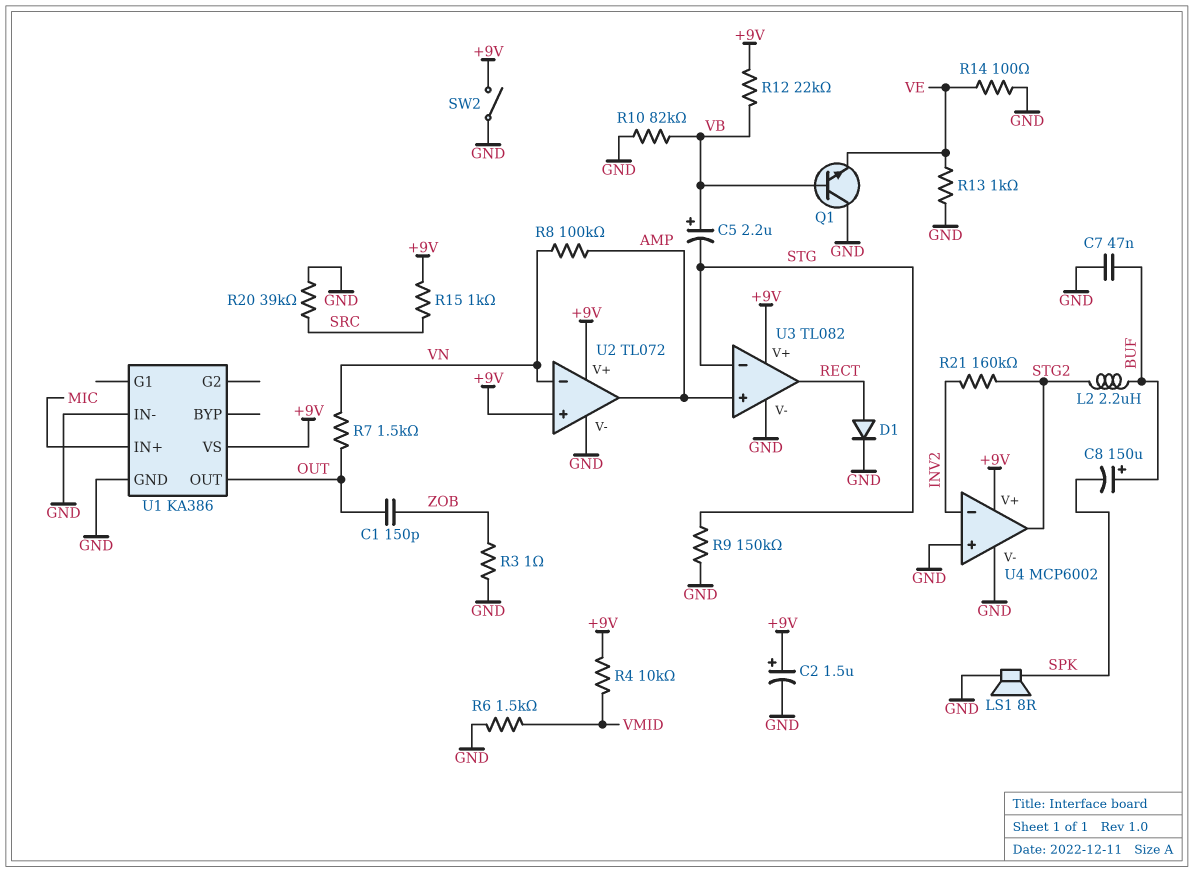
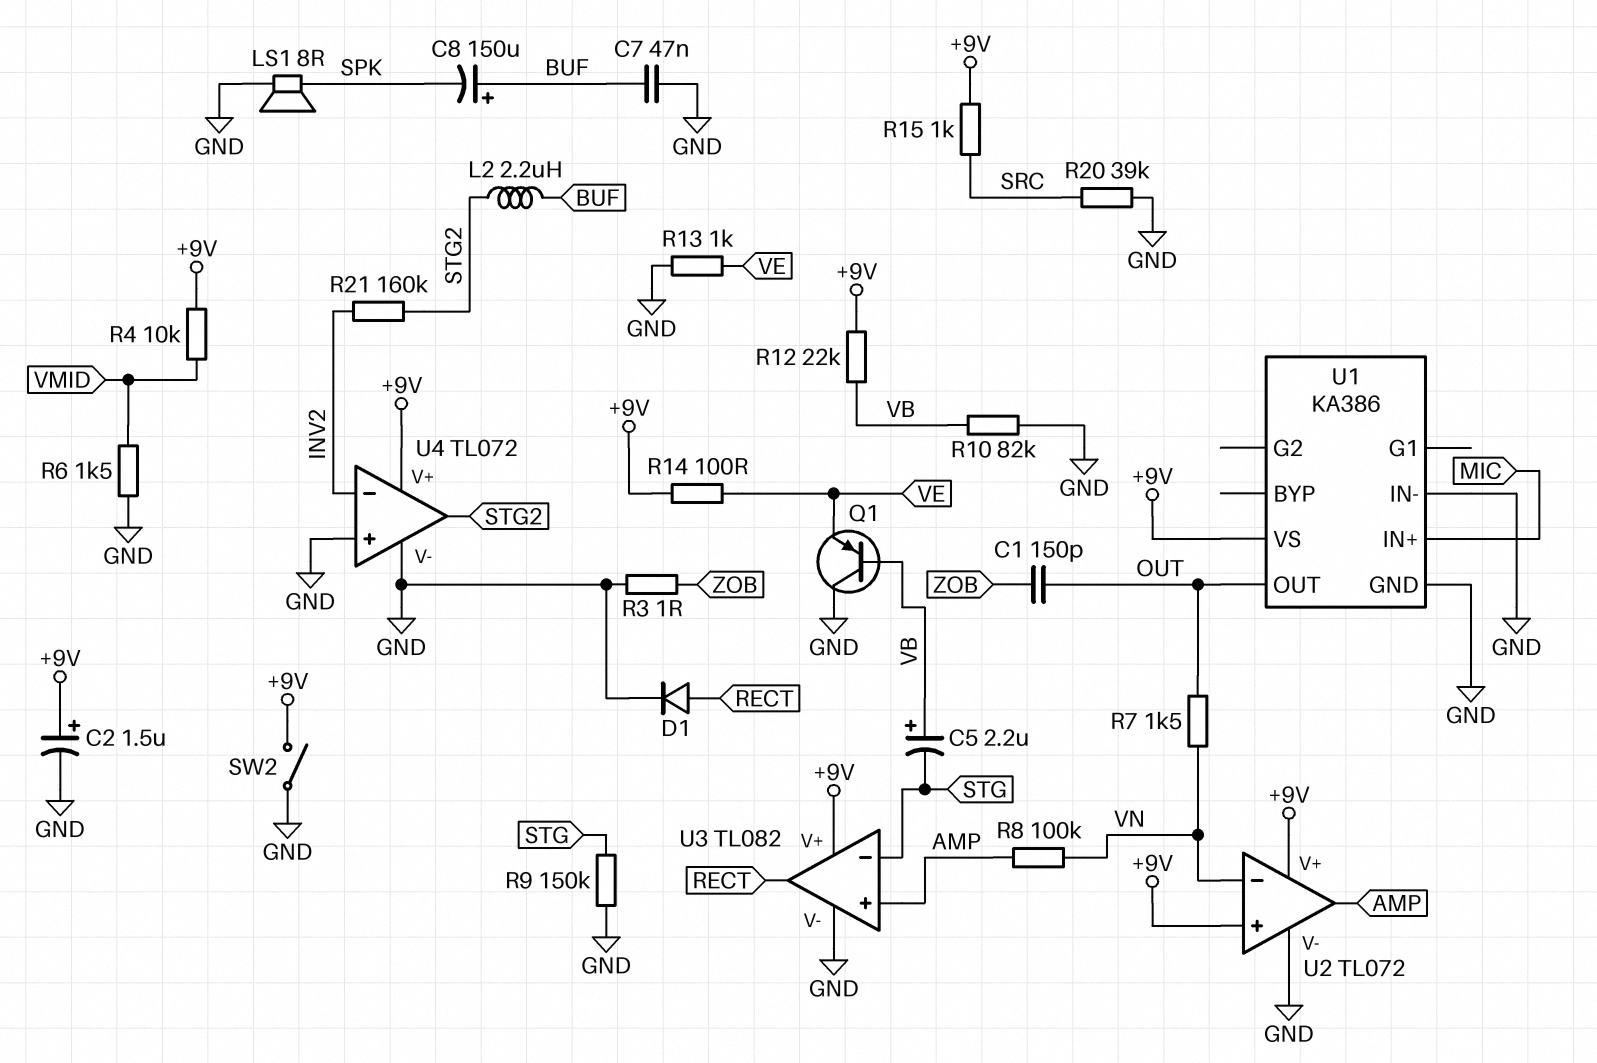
Q1: NPN (B VB, C GND, E VE) -> PNP (B VB, C GND, E VE)
R14: 100 (GND, VE) -> 100 (+9V, VE)
U4: MCP6002 -> TL072

